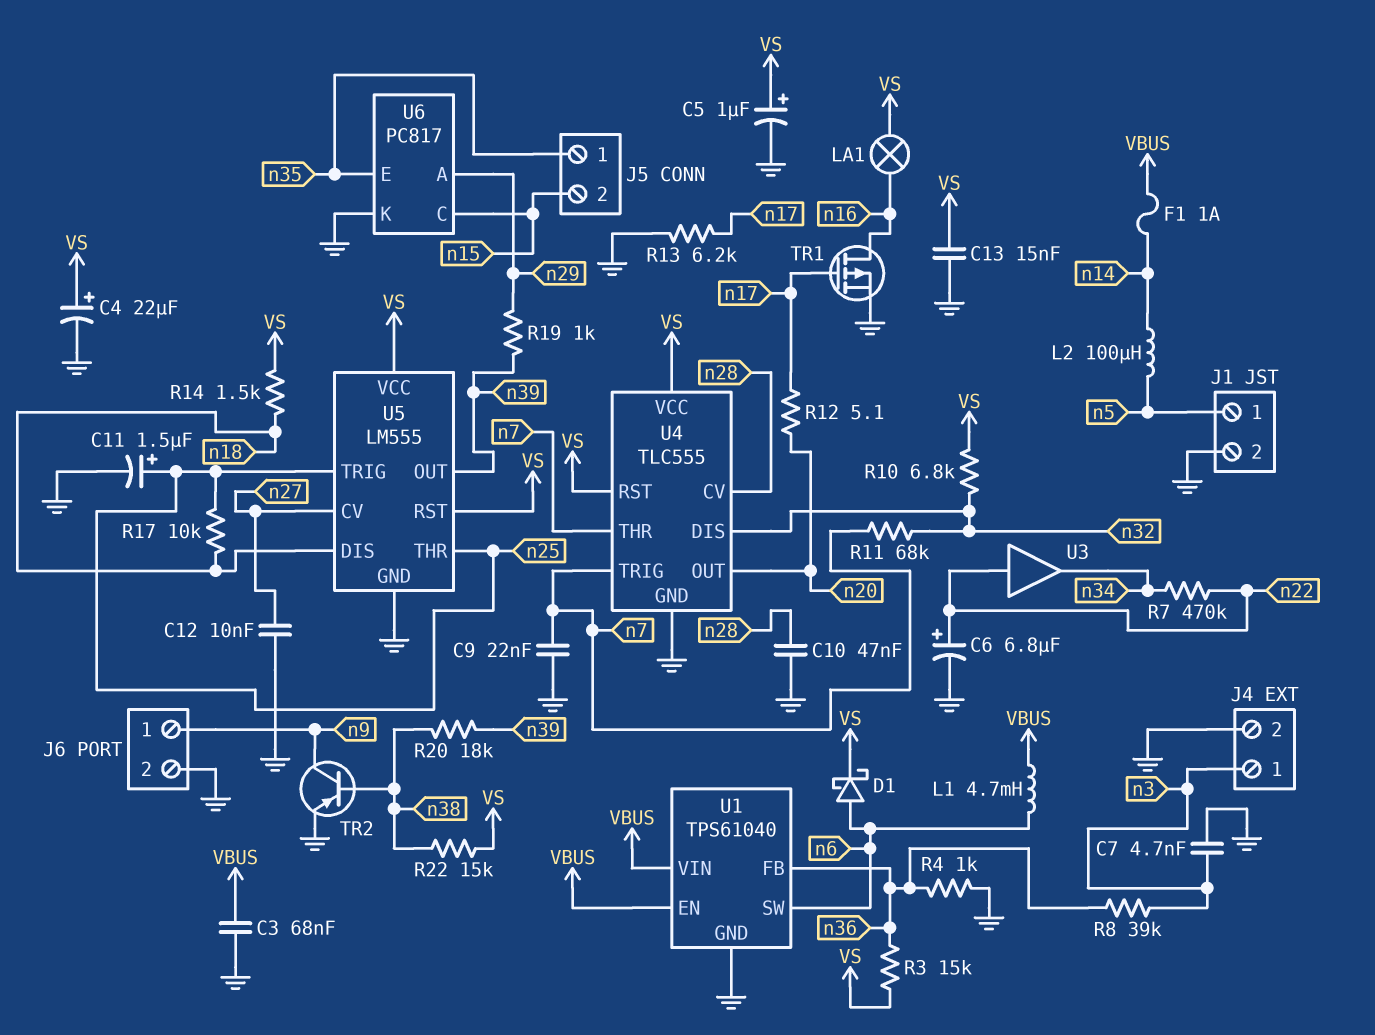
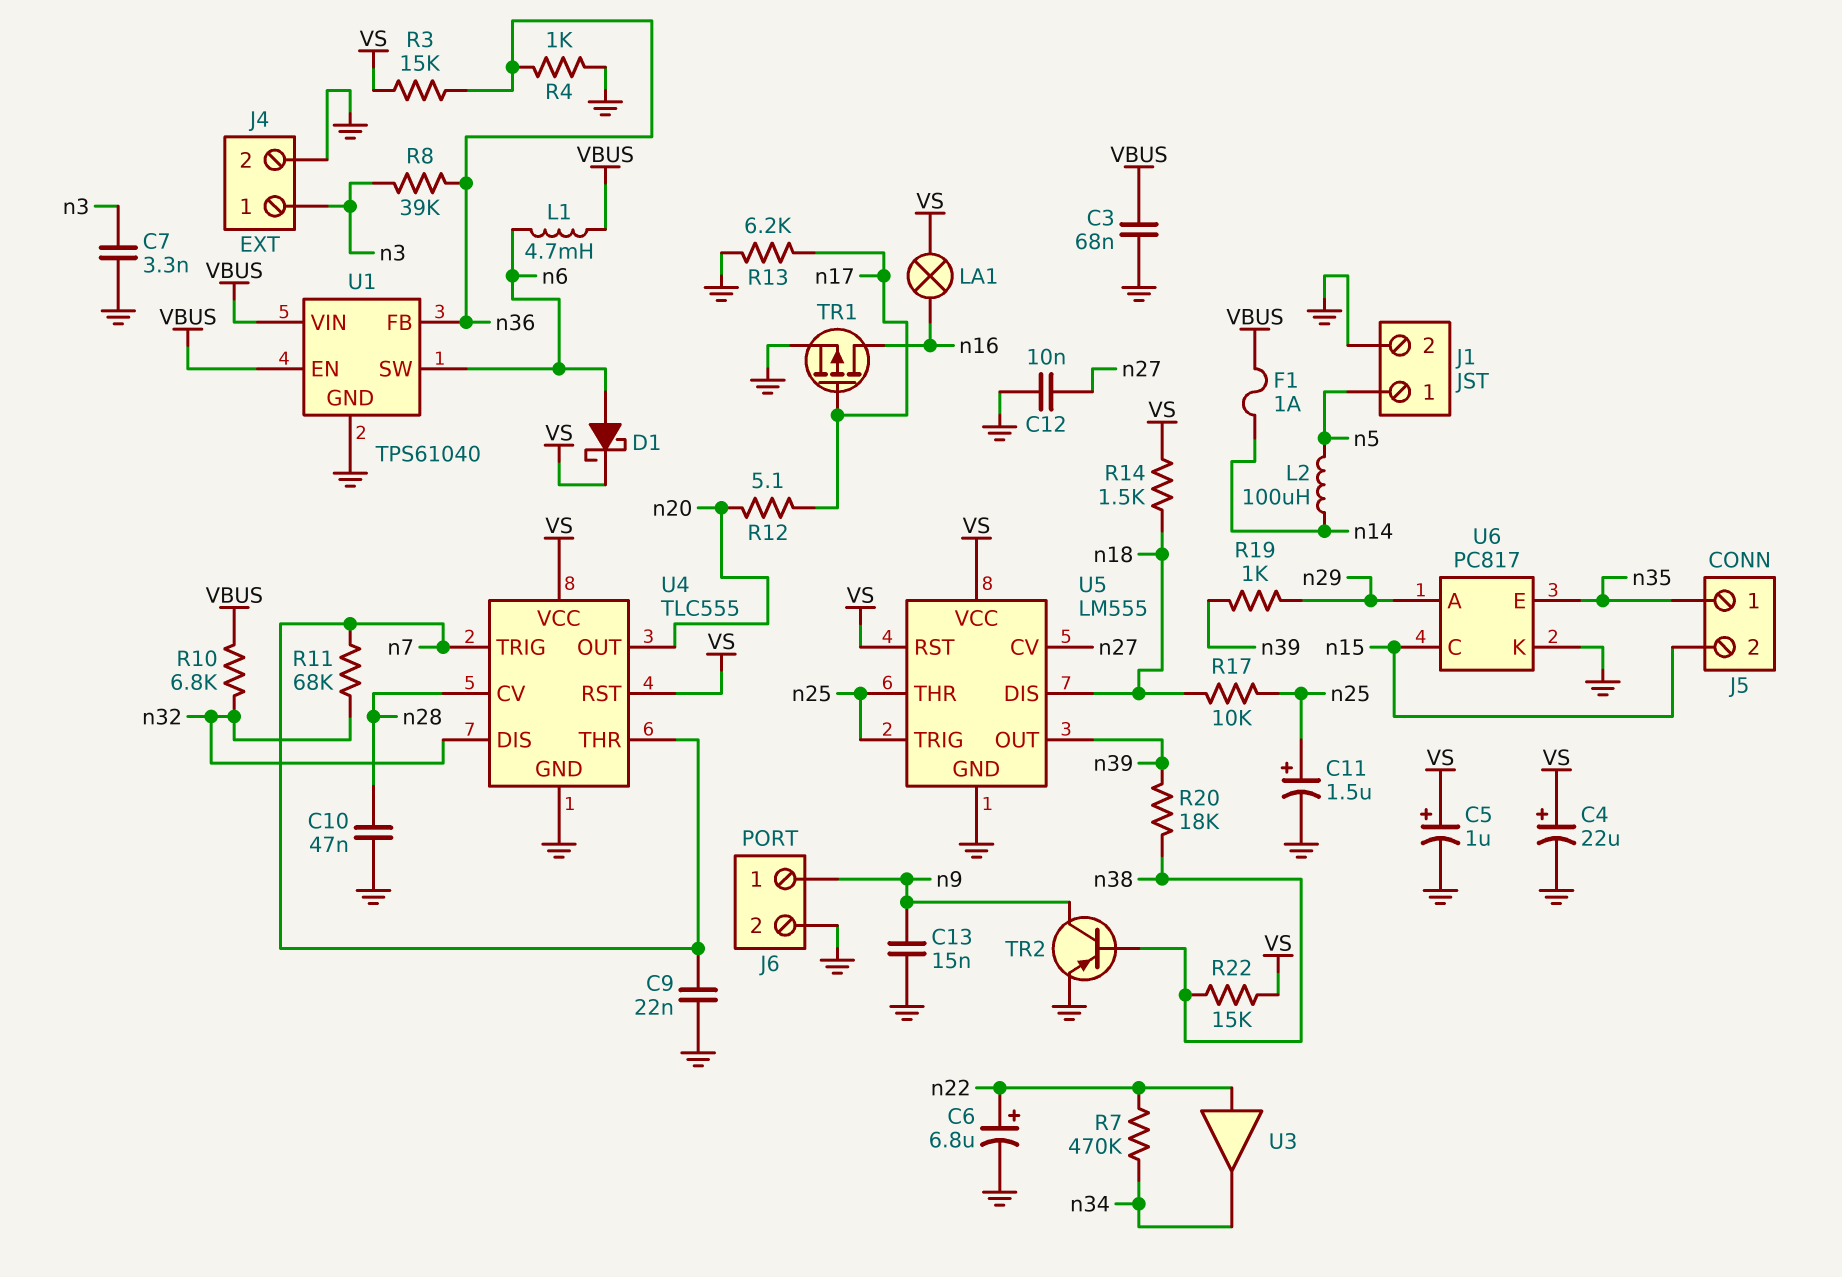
C7: 4.7nF (GND, n3) -> 3.3nF (GND, n3)
C13: 15nF (GND, VS) -> 15nF (GND, n9)
R10: 6.8k (VS, n32) -> 6.8k (VBUS, n32)

